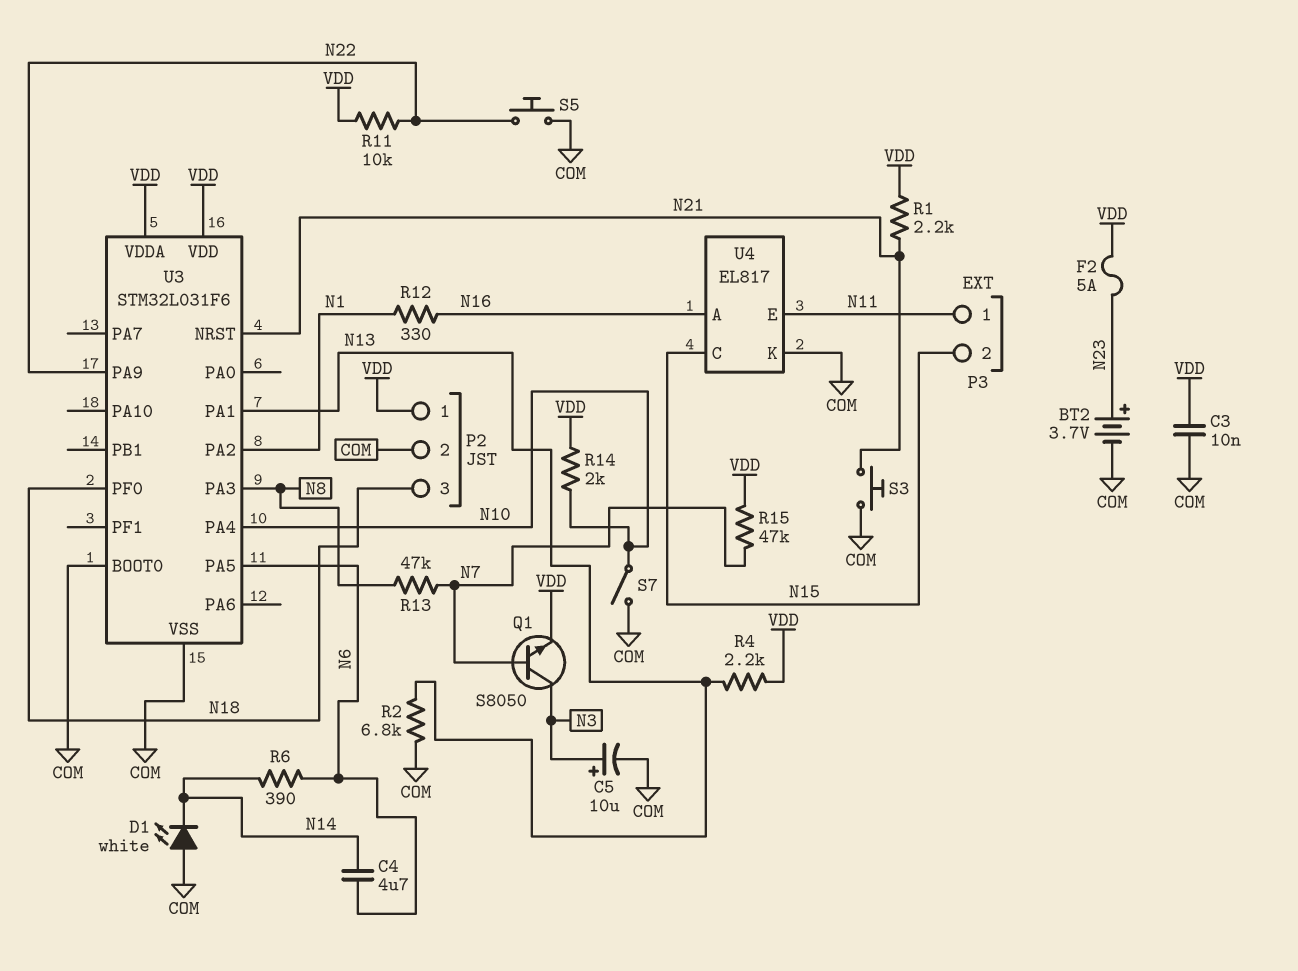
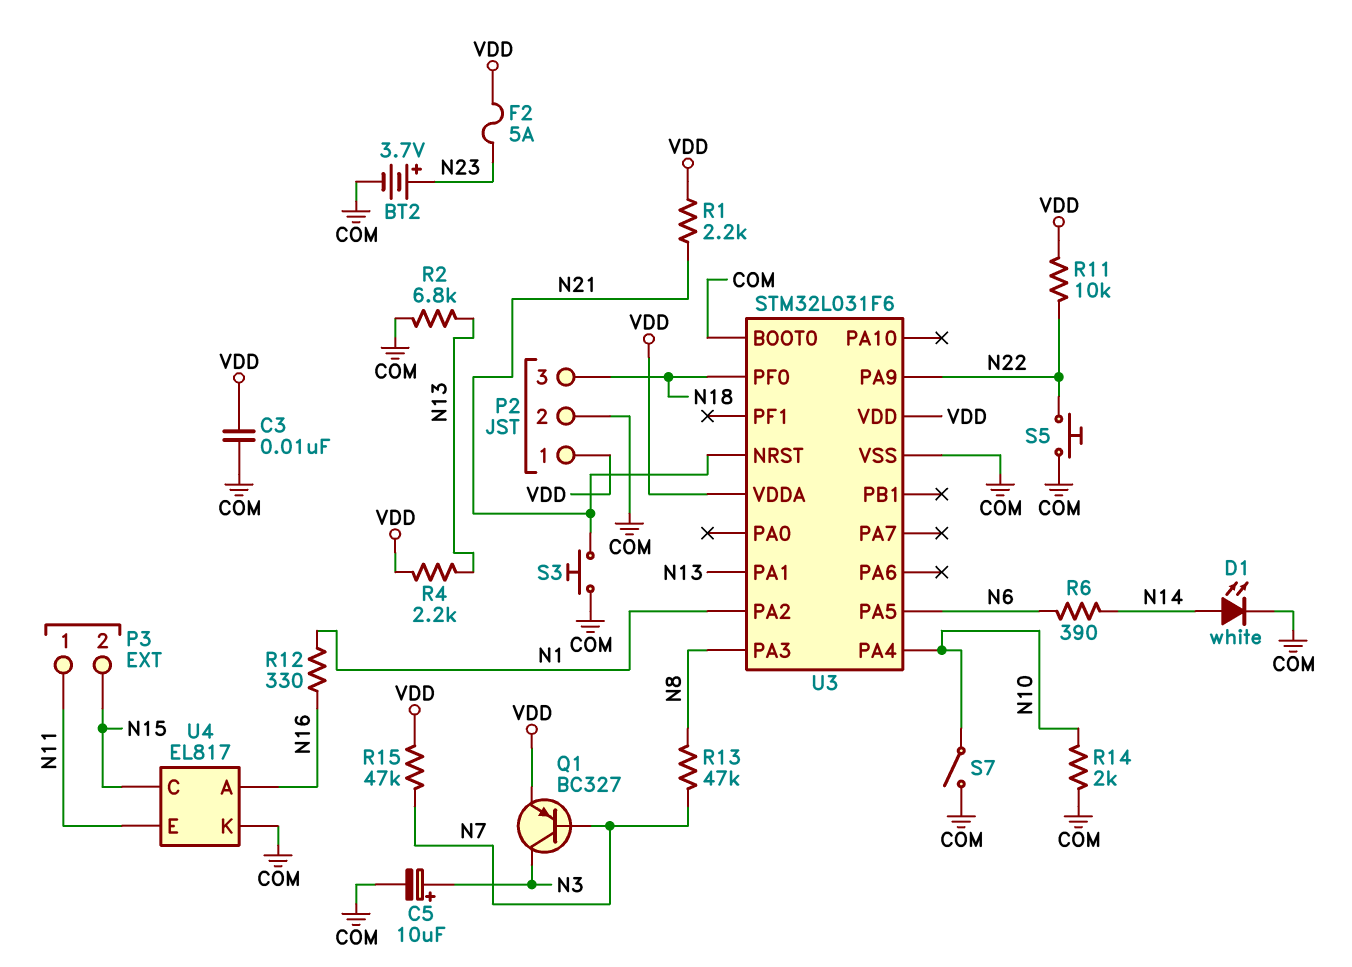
C4: 4.7uF (N6, N14) -> none
D1: LED white (A COM, K N14) -> LED white (A N14, K COM)
Q1: NPN S8050 (B N7, C N3, E VDD) -> PNP BC327 (B N7, C N3, E VDD)
R14: 2k (N10, VDD) -> 2k (COM, N10)

